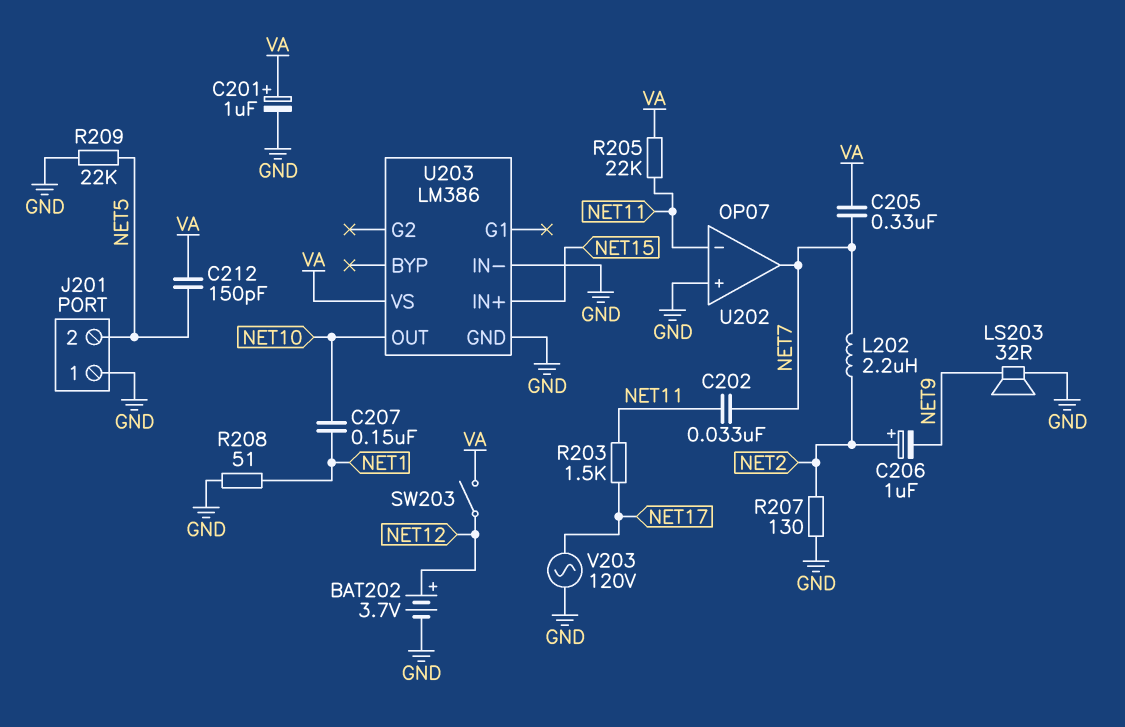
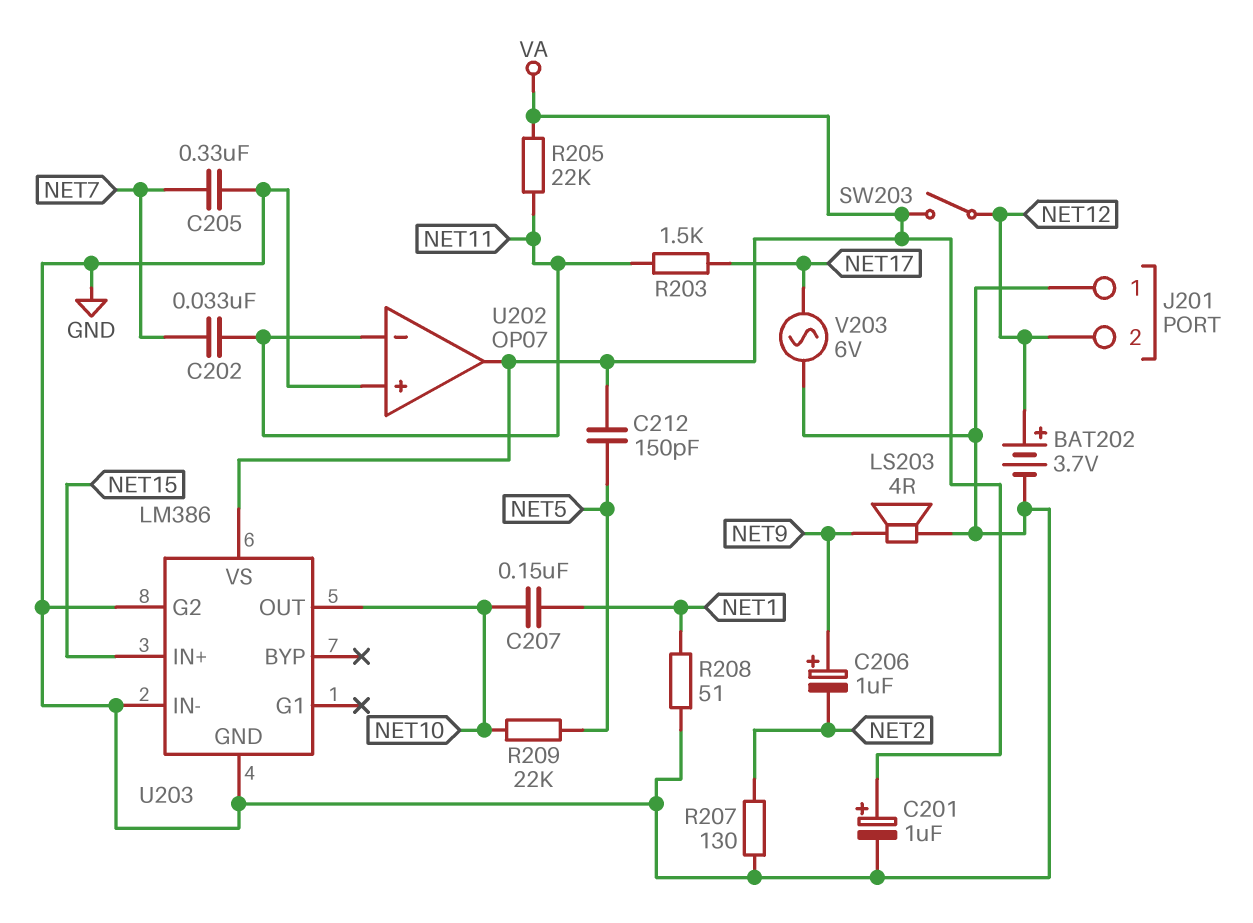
C205: 330nF (NET7, VA) -> 330nF (GND, NET7)
C206: 1uF (plus NET2, minus NET9) -> 1uF (plus NET9, minus NET2)
J201 pin 2: NET5 -> NET12
L202: 2.2uH (NET2, NET7) -> none
LS203: speaker 32R (GND, NET9) -> speaker 4R (GND, NET9)
R209: 22k (GND, NET5) -> 22k (NET5, NET10)
U202 pin out: NET7 -> VA
U203 pin G2: none -> GND
V203: AC 120V (GND, NET17) -> AC 6V (GND, NET17)

